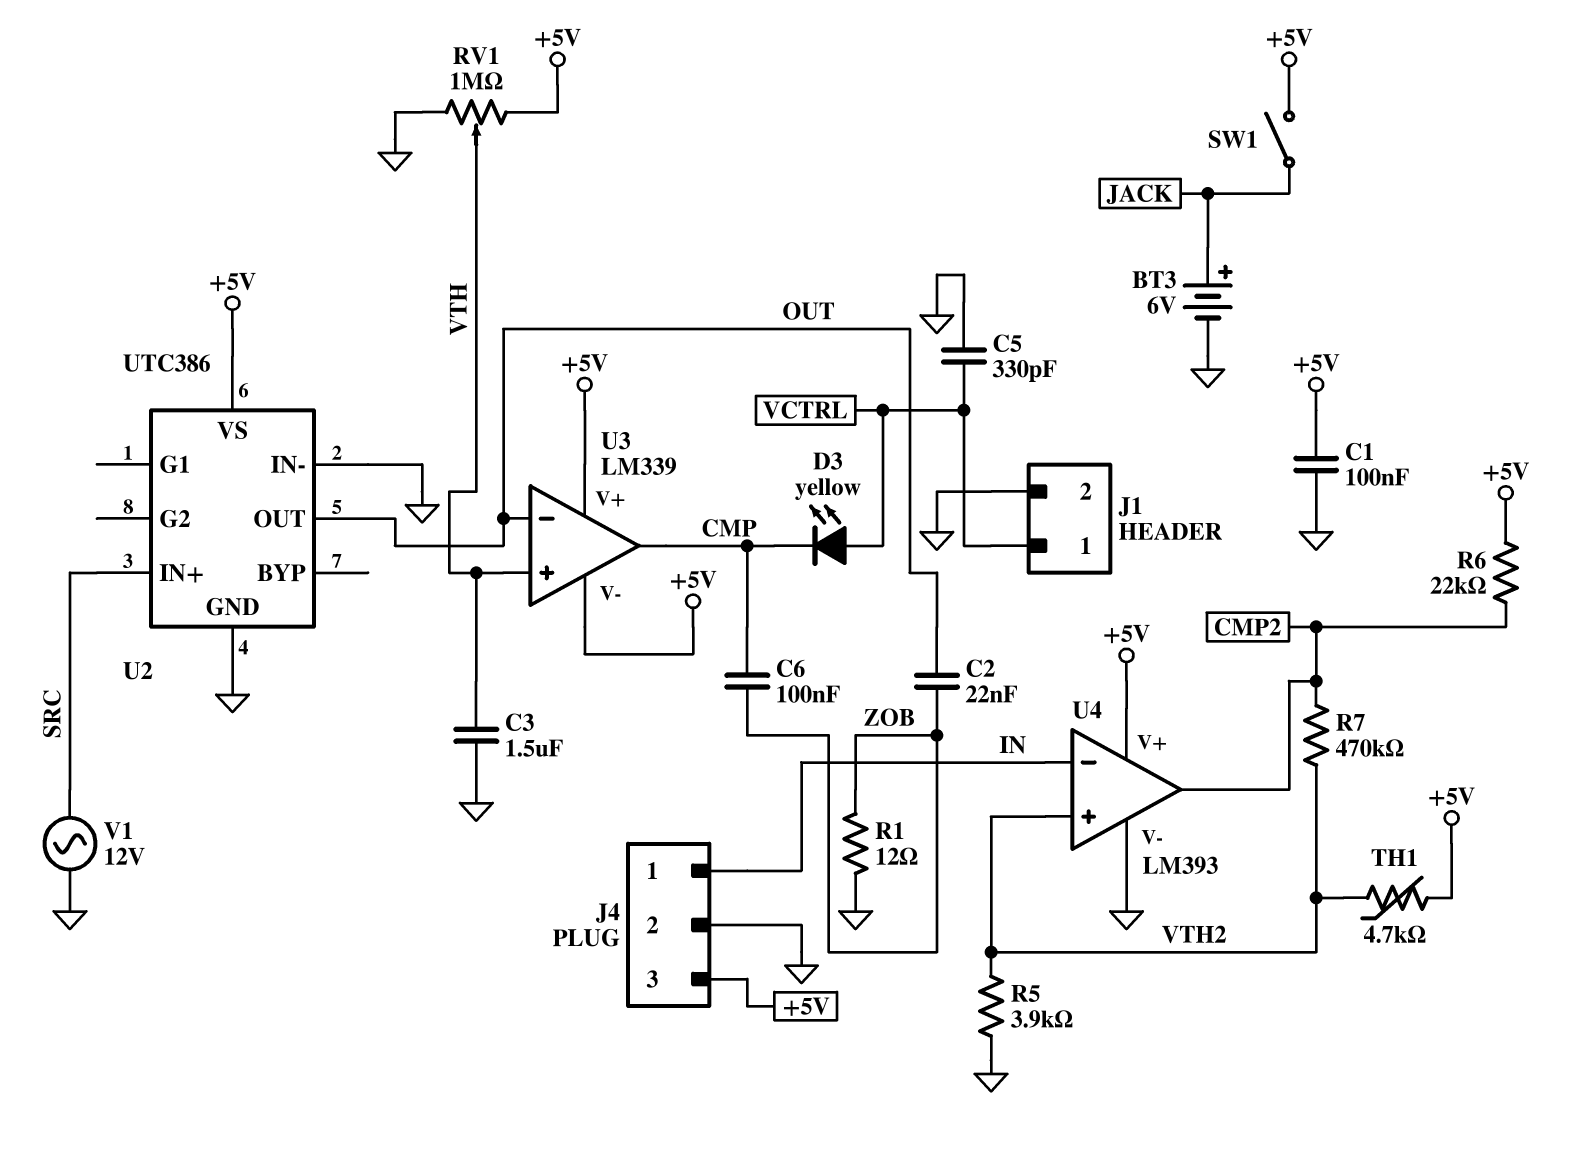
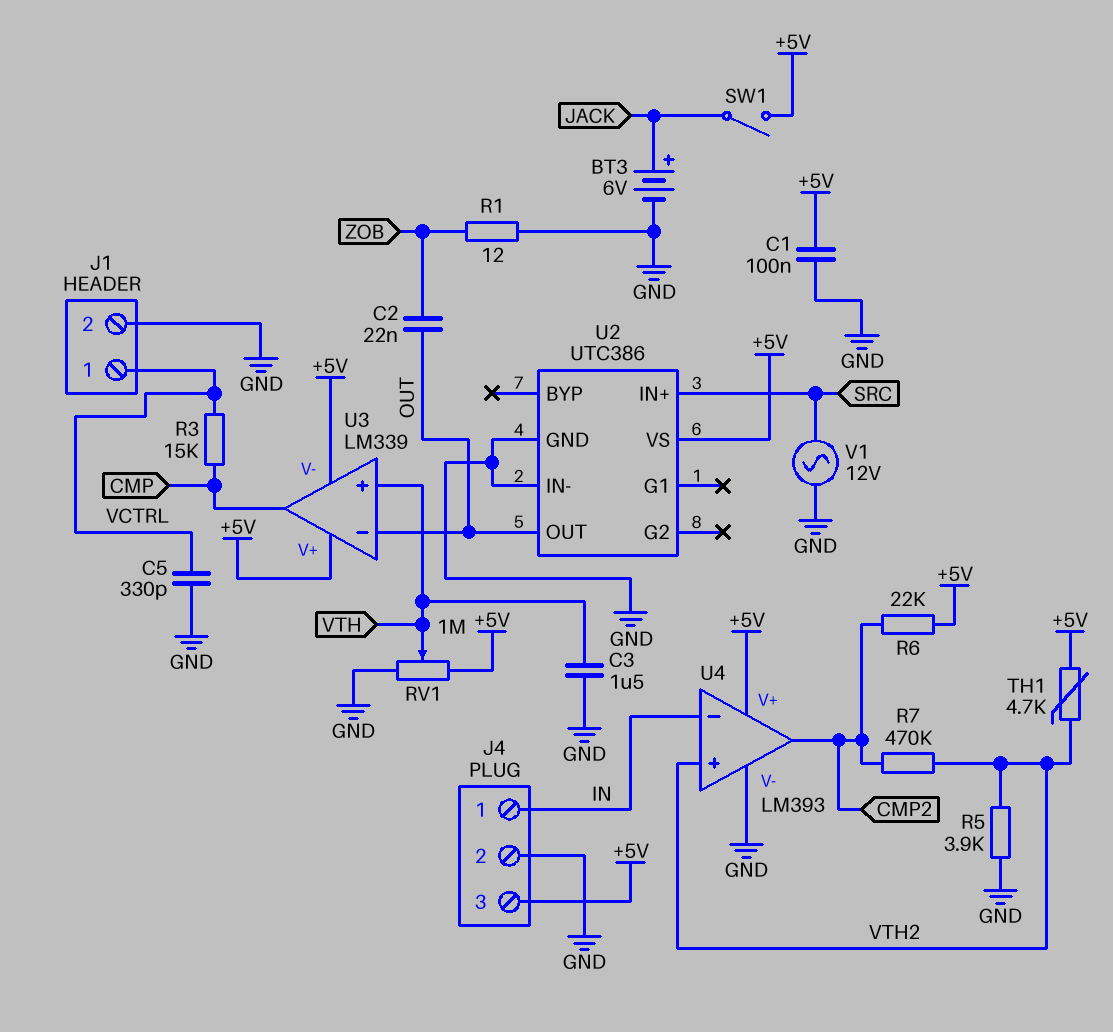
C6: 100nF (CMP, ZOB) -> none
D3: LED yellow (A VCTRL, K CMP) -> none
R3: none -> 15k (CMP, VCTRL)

